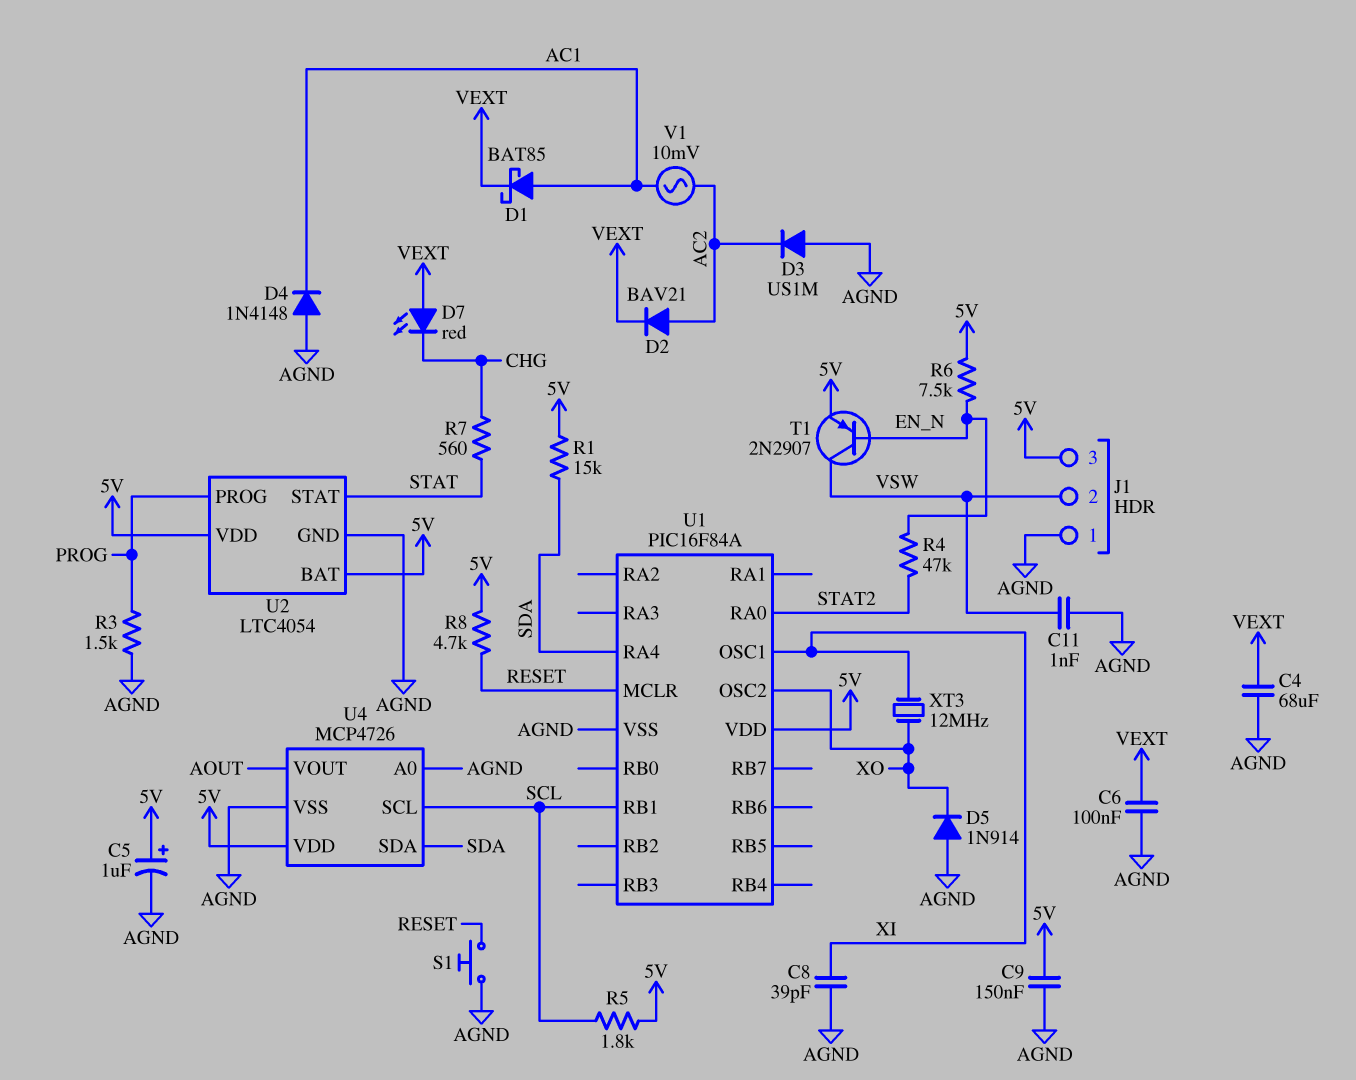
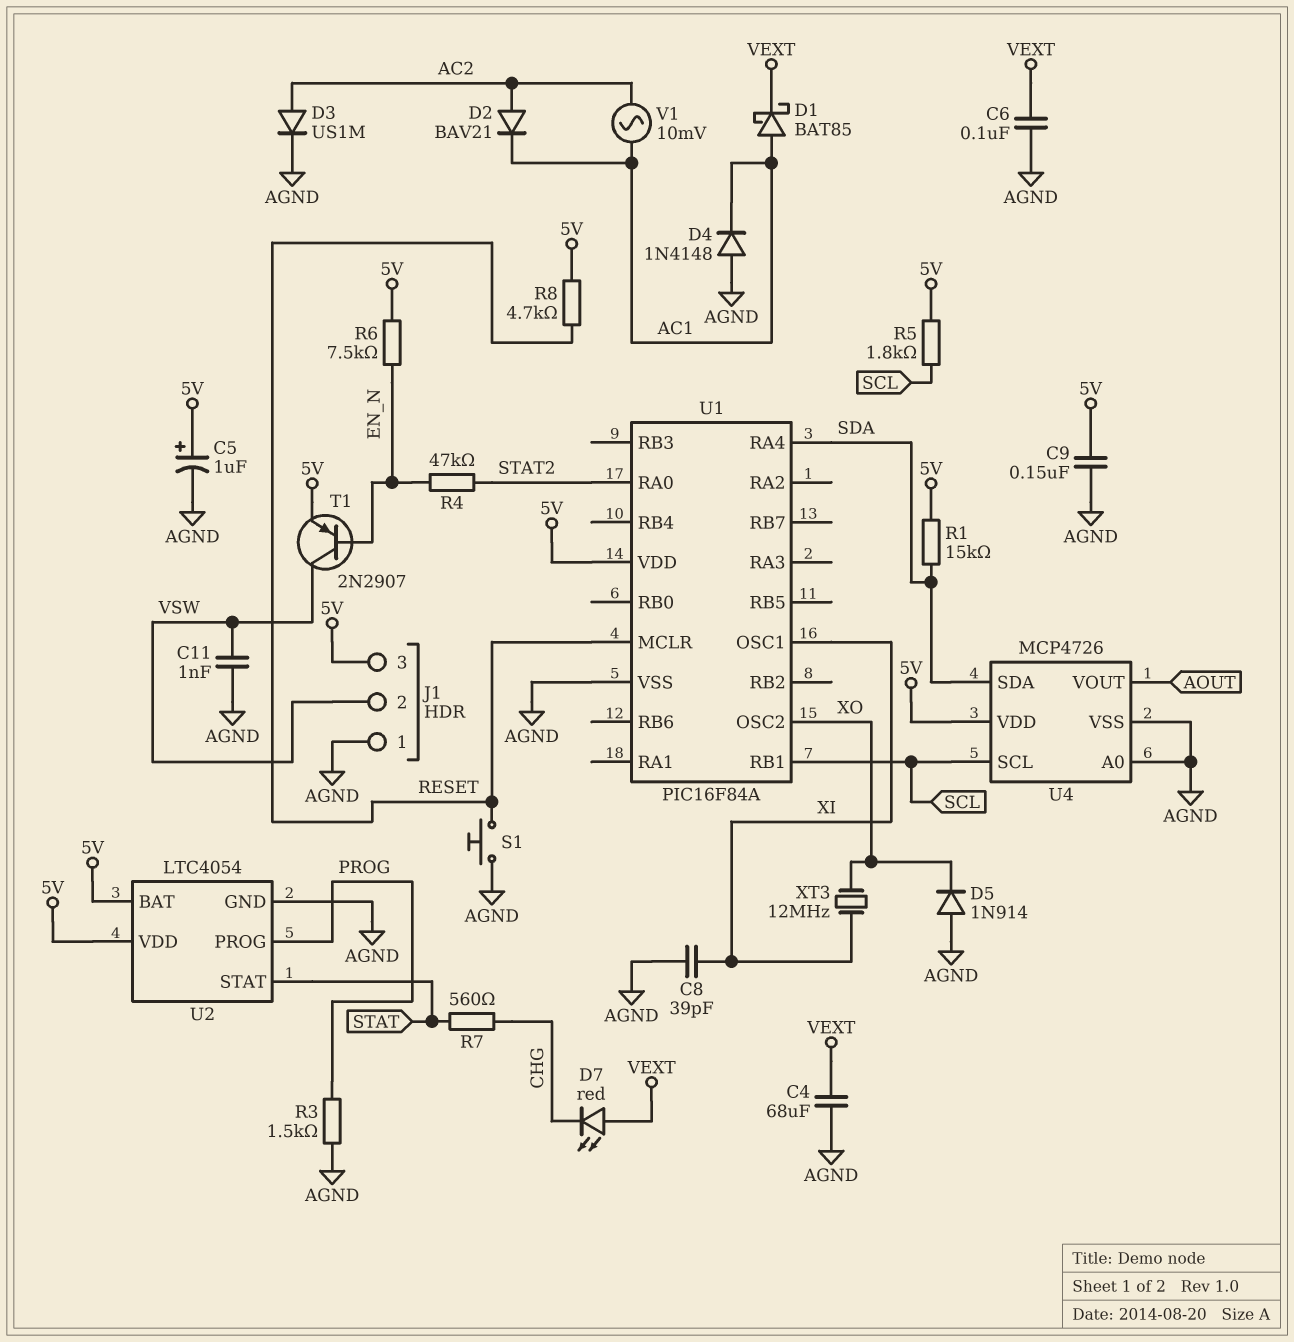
D2: diode BAV21 (A AC2, K VEXT) -> diode BAV21 (A AC2, K AC1)
D3: diode US1M (A AGND, K AC2) -> diode US1M (A AC2, K AGND)

